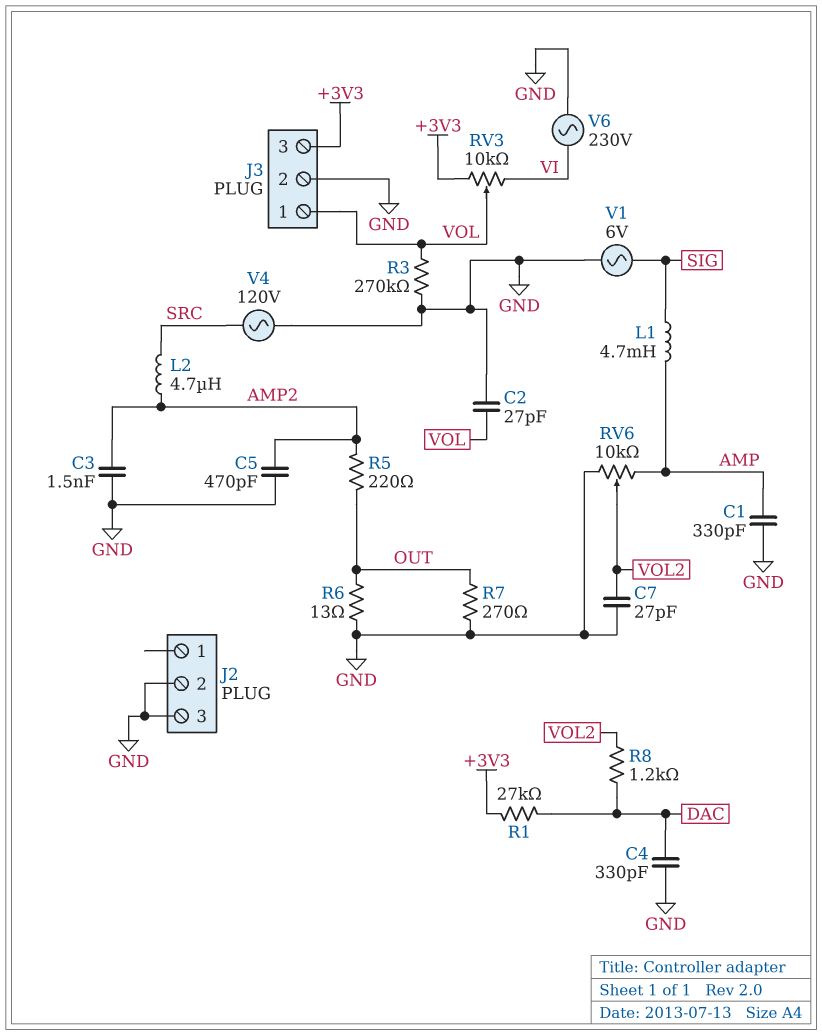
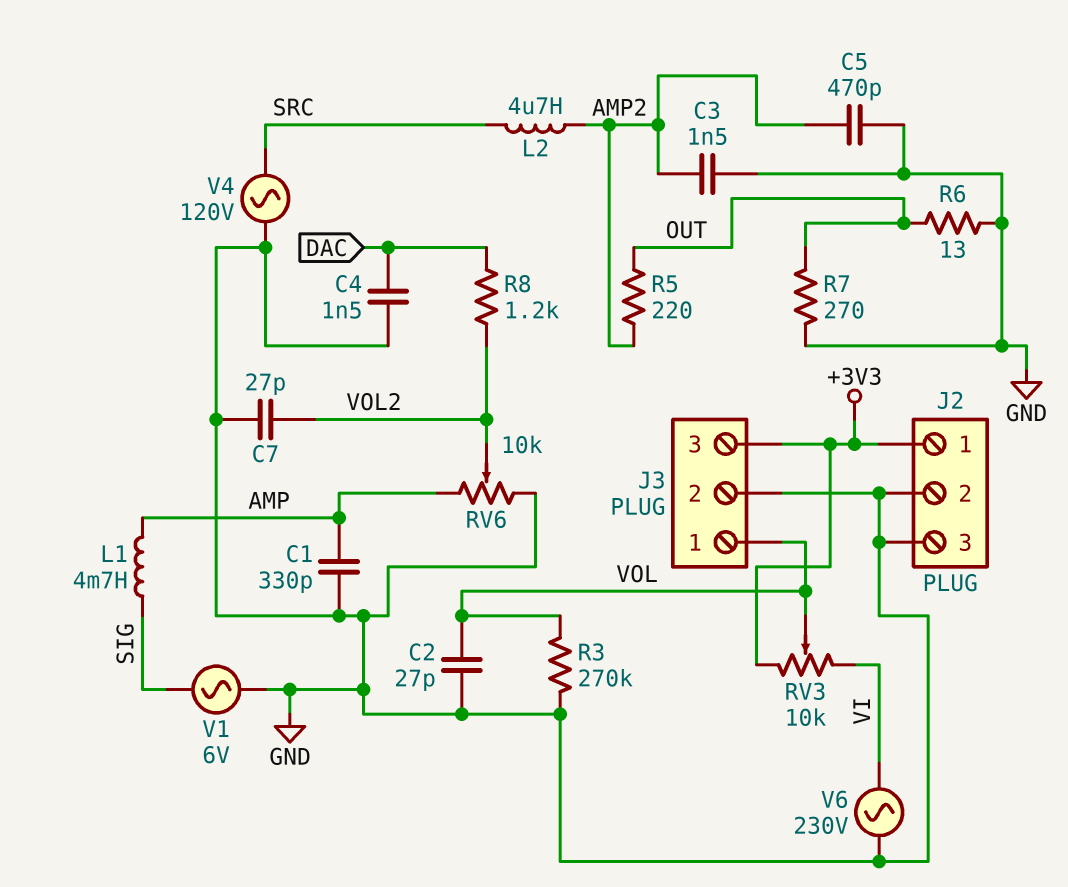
C4: 330pF (DAC, GND) -> 1.5nF (DAC, GND)
J2 pin 1: none -> +3V3
R1: 27k (+3V3, DAC) -> none

